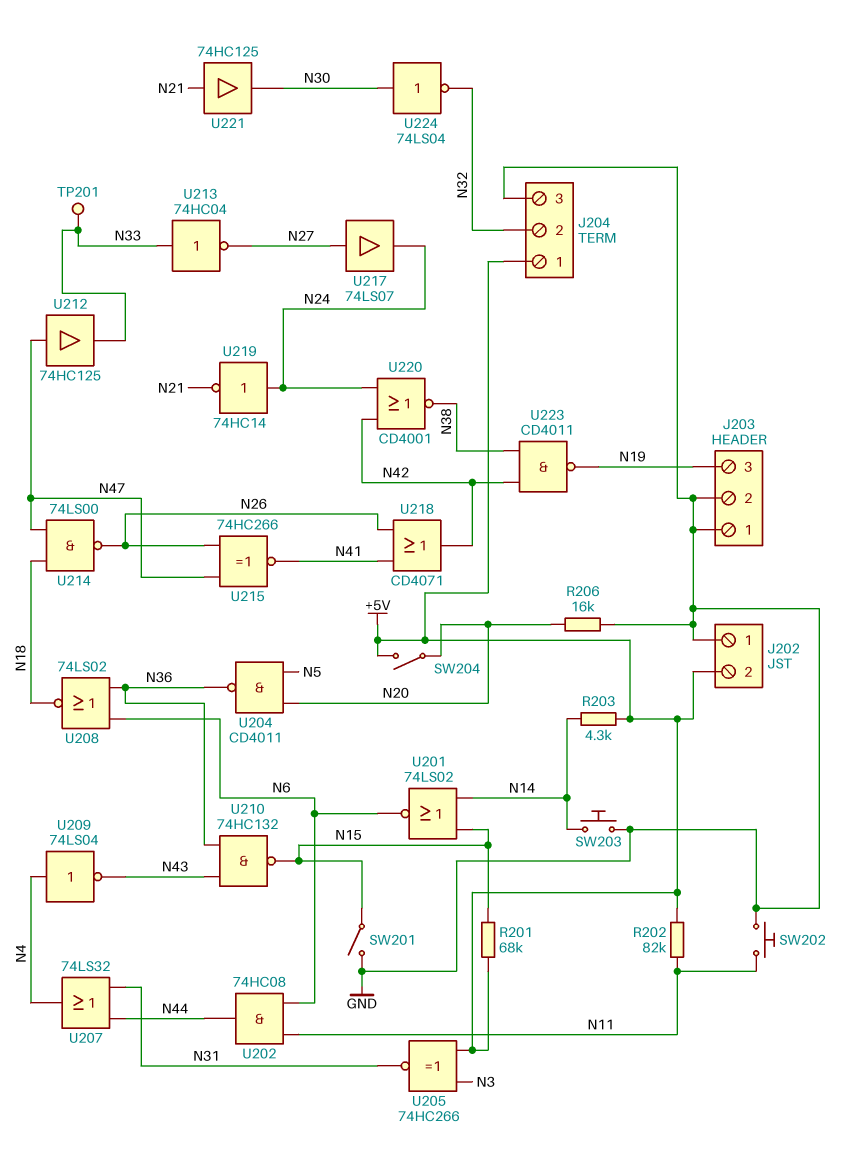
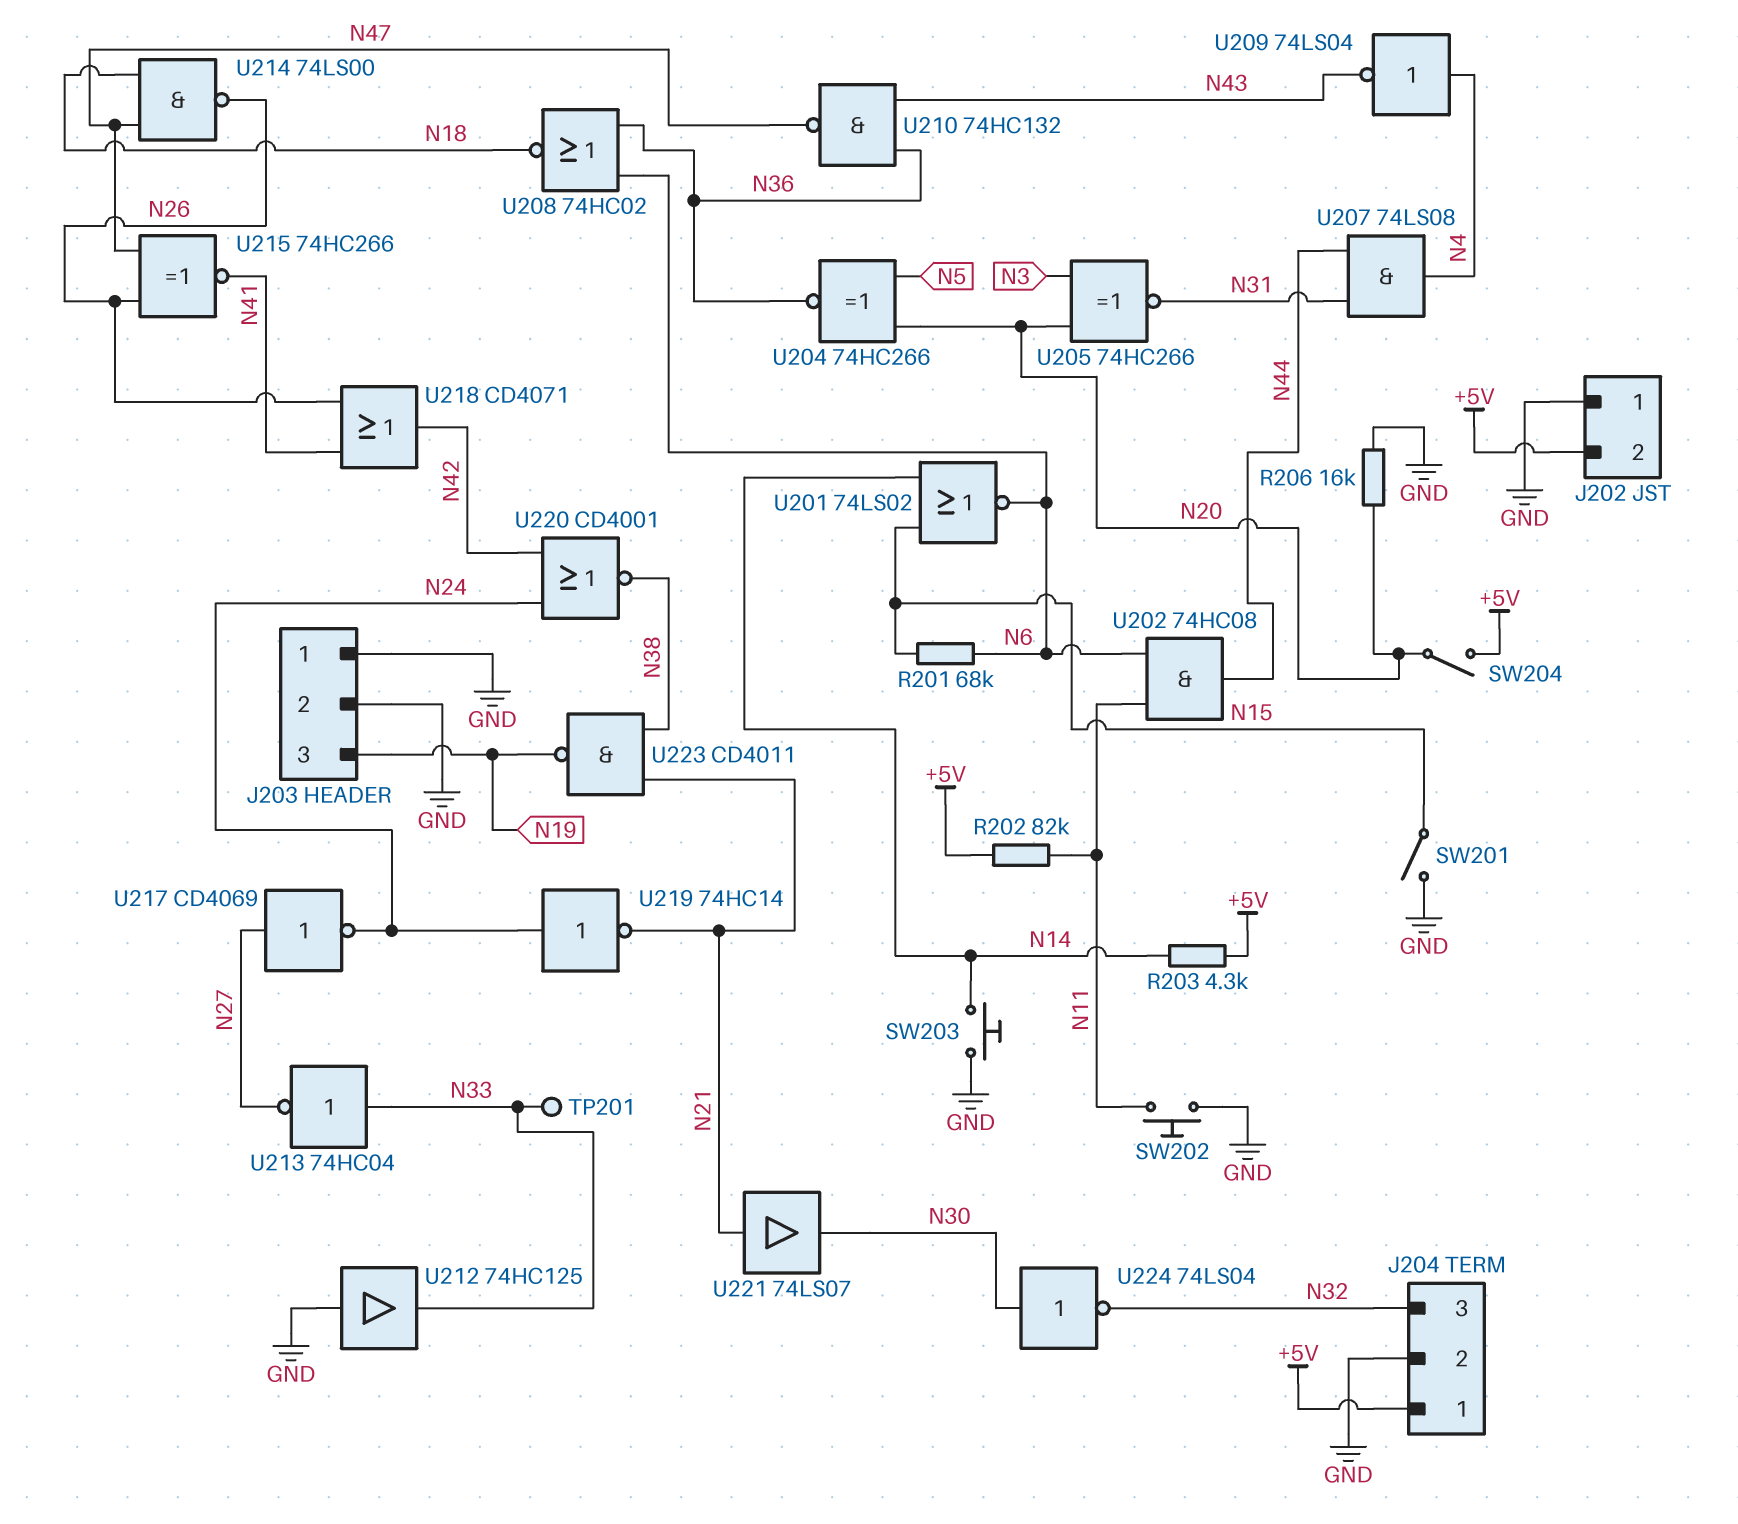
J204 pin 2: N32 -> GND
J204 pin 3: GND -> N32
R201: 68k (+5V, N15) -> 68k (N6, N15)
U204: NAND CD4011 (in N5, in N20, out N36) -> XNOR 74HC266 (in N5, in N20, out N36)
U205: XNOR 74HC266 (in +5V, in N3, out N31) -> XNOR 74HC266 (in N3, in N20, out N31)
U207: OR 74LS32 (in N31, in N44, out N4) -> AND 74LS08 (in N31, in N44, out N4)
U208: NOR 74LS02 (in N6, in N36, out N18) -> NOR 74HC02 (in N6, in N36, out N18)
U210: NAND 74HC132 (in N36, in N43, out N15) -> NAND 74HC132 (in N36, in N43, out N47)
U212: buffer 74HC125 (in N47, out N33) -> buffer 74HC125 (in GND, out N33)
U217: buffer 74LS07 (in N27, out N24) -> NOT CD4069 (in N27, out N24)
U221: buffer 74HC125 (in N21, out N30) -> buffer 74LS07 (in N21, out N30)
U223: NAND CD4011 (in N38, in N42, out N19) -> NAND CD4011 (in N21, in N38, out N19)

